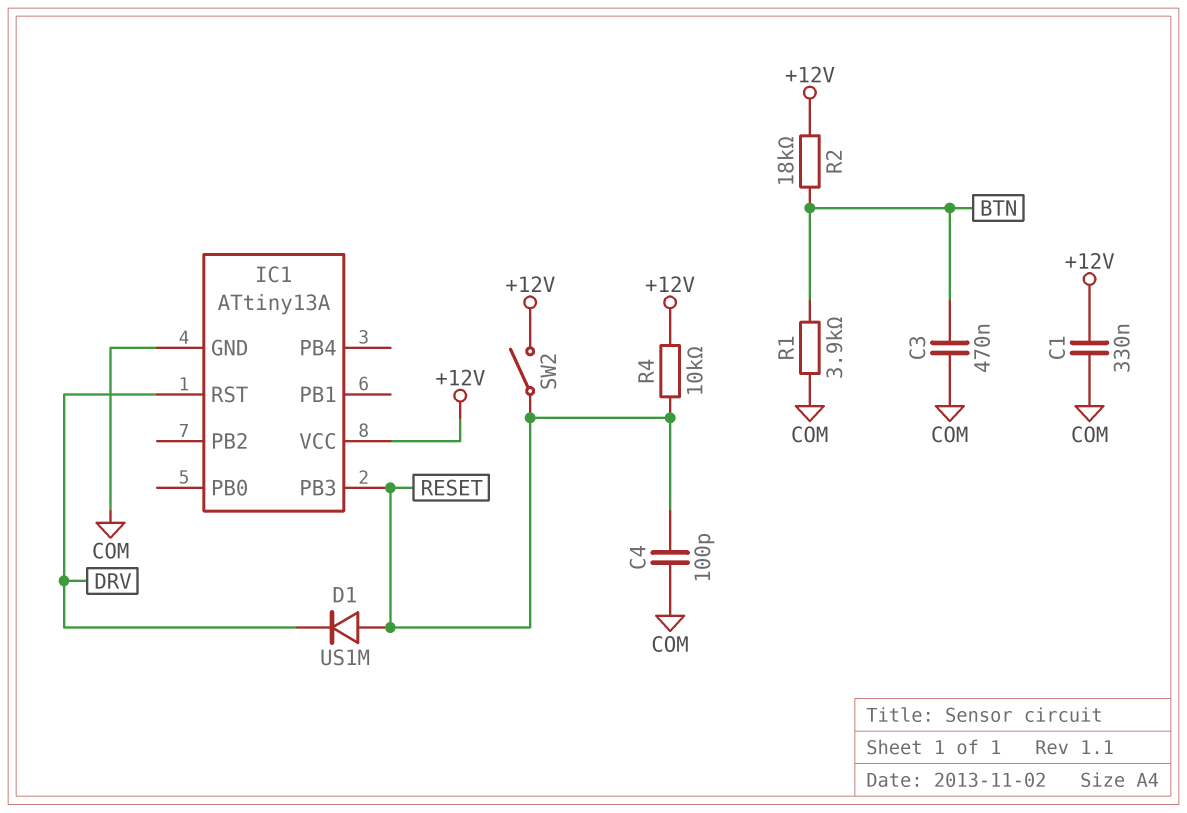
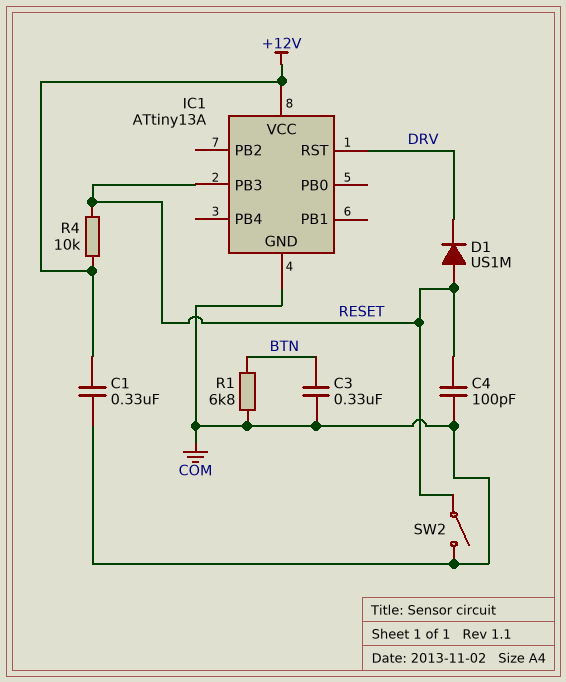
C3: 470nF (BTN, COM) -> 330nF (BTN, COM)
R1: 3.9k (BTN, COM) -> 6.8k (BTN, COM)
R2: 18k (+12V, BTN) -> none
SW2: switch (+12V, RESET) -> switch (COM, RESET)

